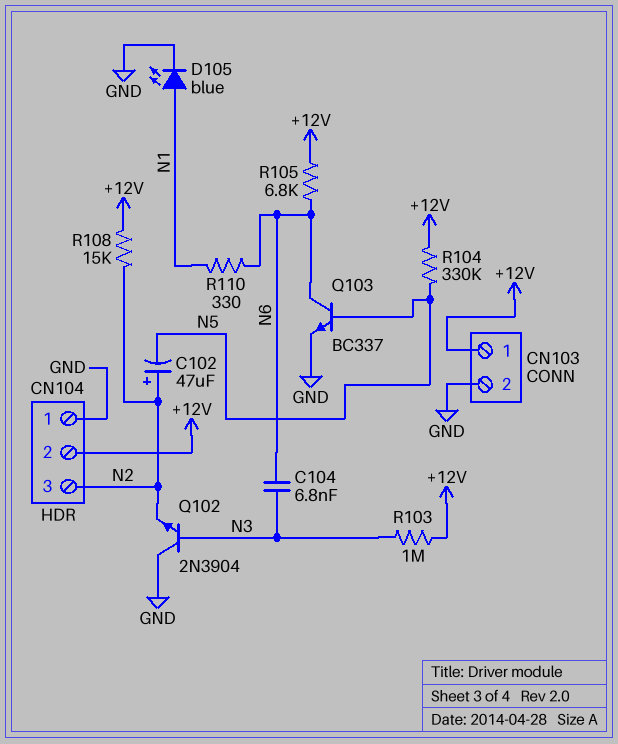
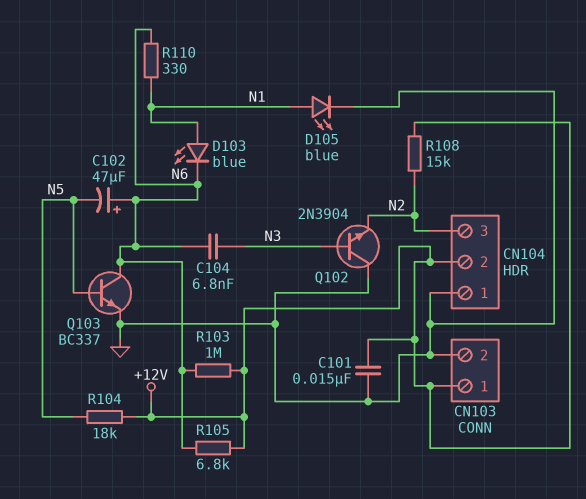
C101: none -> 15nF (+12V, GND)
C102: 47uF (plus N2, minus N5) -> 47uF (plus N6, minus N5)
D103: none -> LED blue (A N1, K N6)
R103: 1M (+12V, N3) -> 1M (+12V, N6)
R104: 330k (+12V, N5) -> 18k (+12V, N5)

